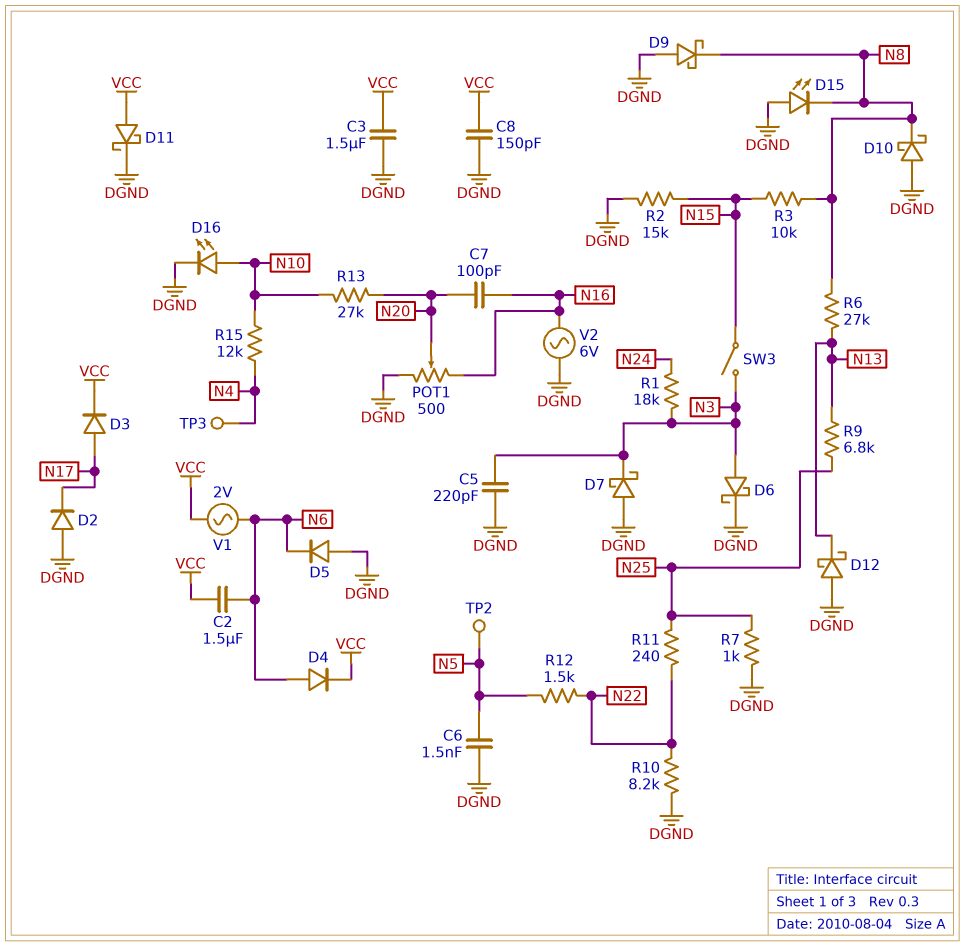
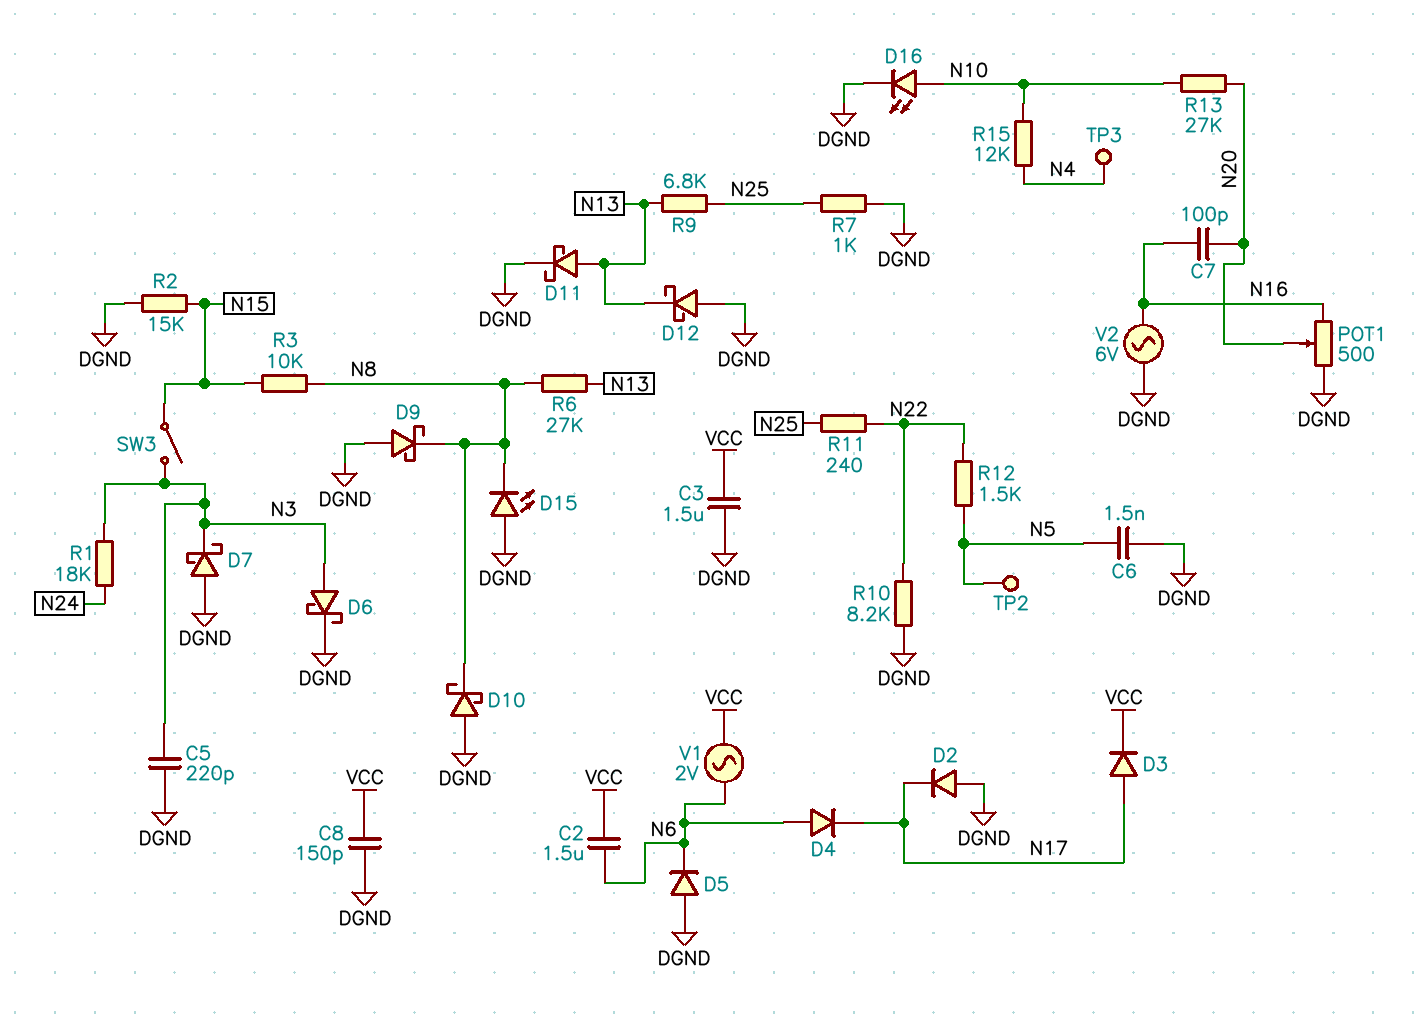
D4: diode (A N6, K VCC) -> diode (A N6, K N17)
D11: schottky (A VCC, K DGND) -> schottky (A N13, K DGND)

